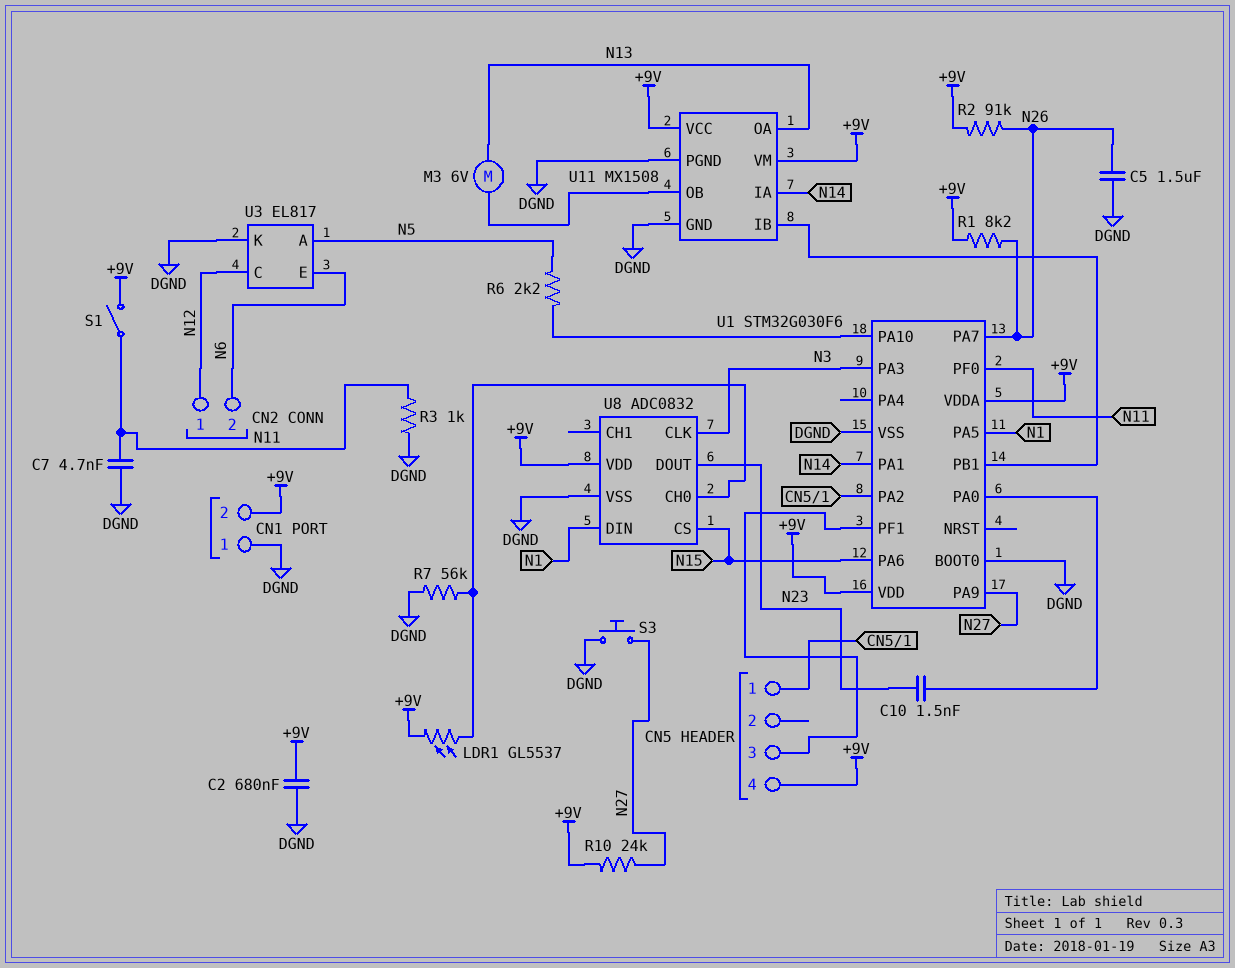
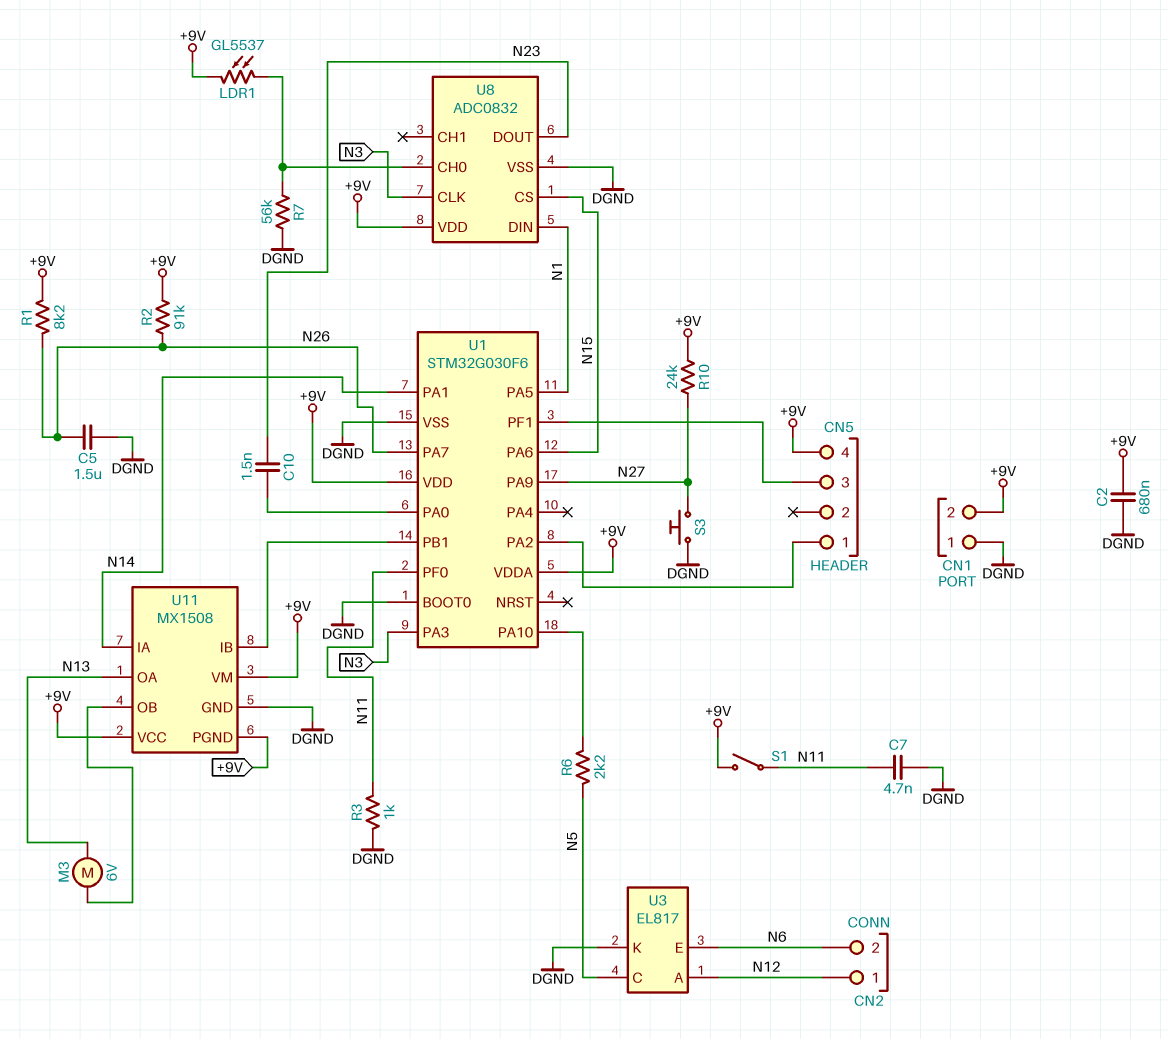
U3 pin A: N5 -> N12
U3 pin C: N12 -> N5
U11 pin PGND: DGND -> +9V

